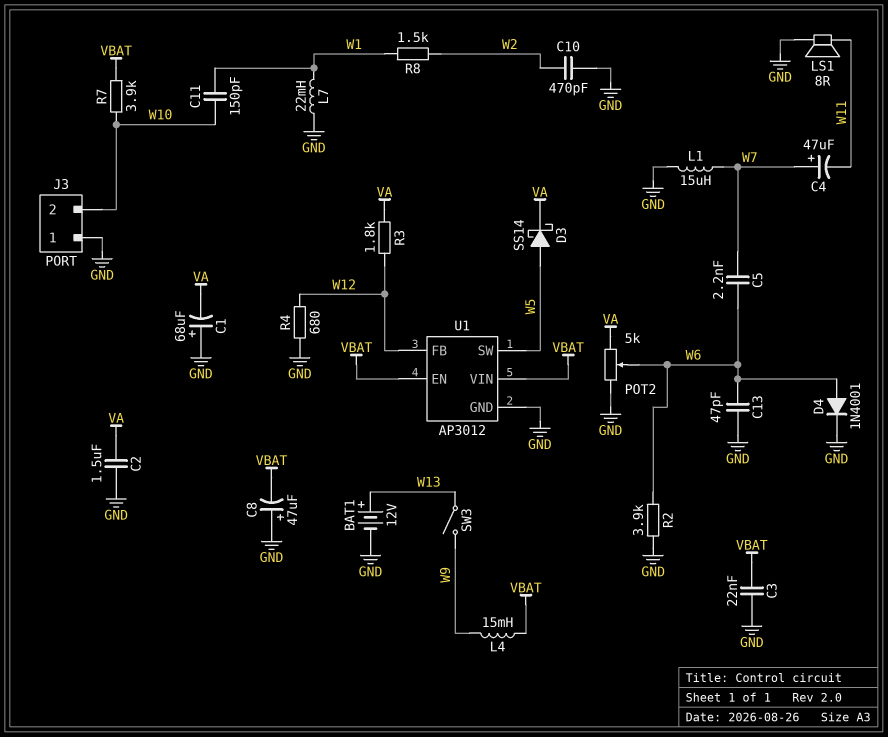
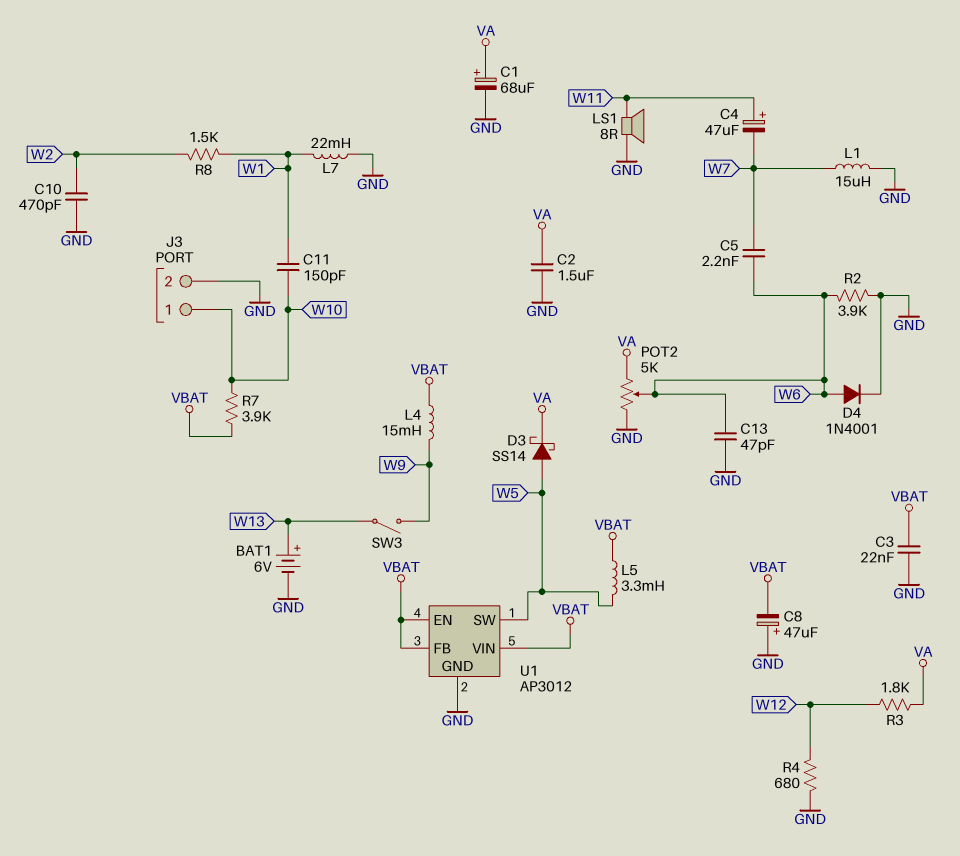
BAT1: 12V (plus W13, minus GND) -> 6V (plus W13, minus GND)
C1: 68uF (plus GND, minus VA) -> 68uF (plus VA, minus GND)
C4: 47uF (plus W7, minus W11) -> 47uF (plus W11, minus W7)
J3 pin 1: GND -> W10
J3 pin 2: W10 -> GND
L5: none -> 3.3mH (VBAT, W5)
U1 pin FB: W12 -> VBAT

